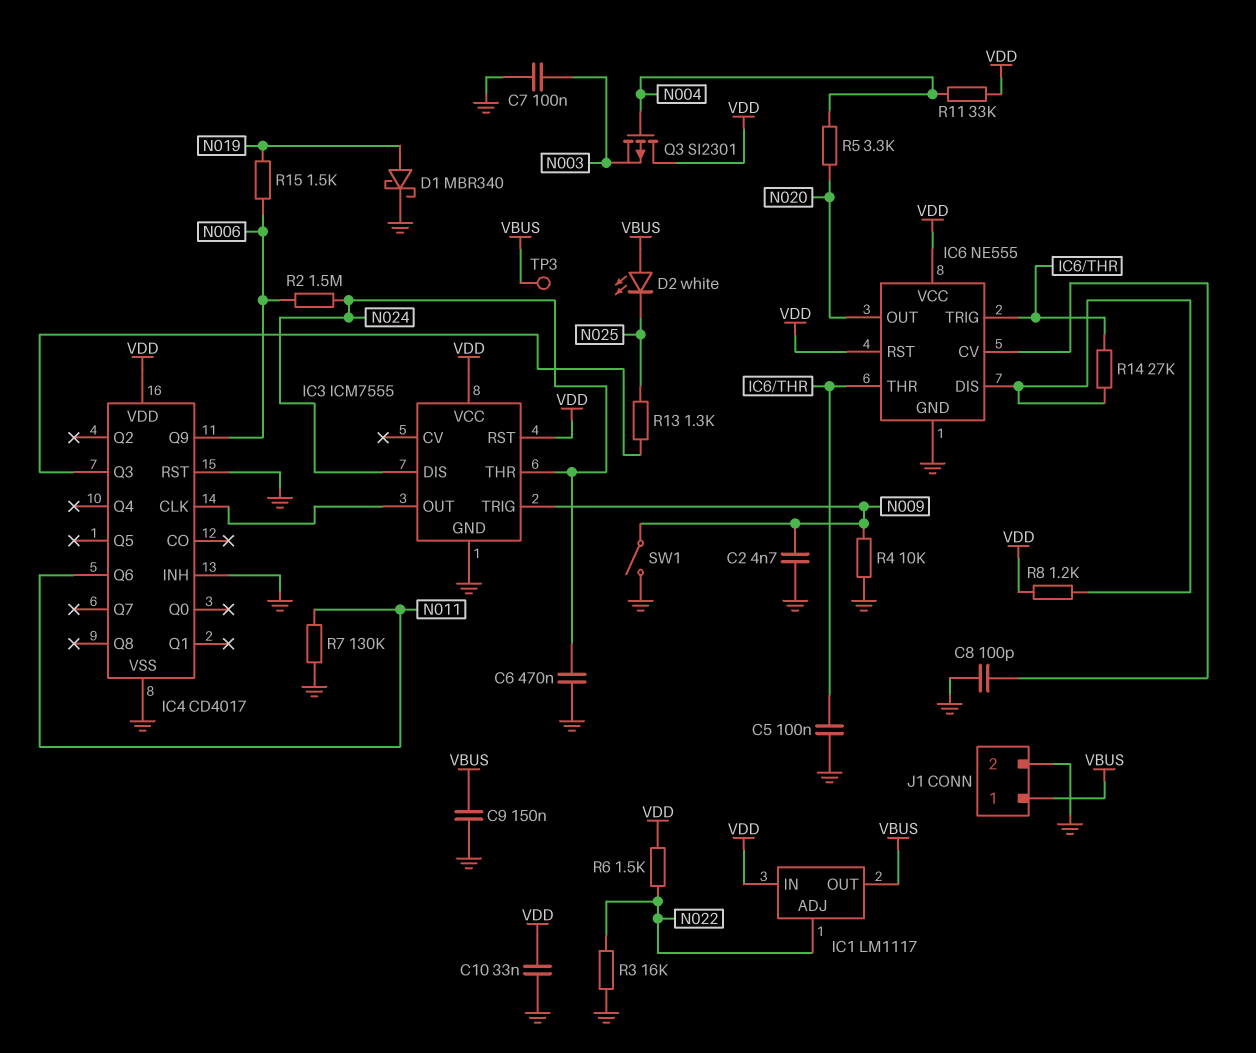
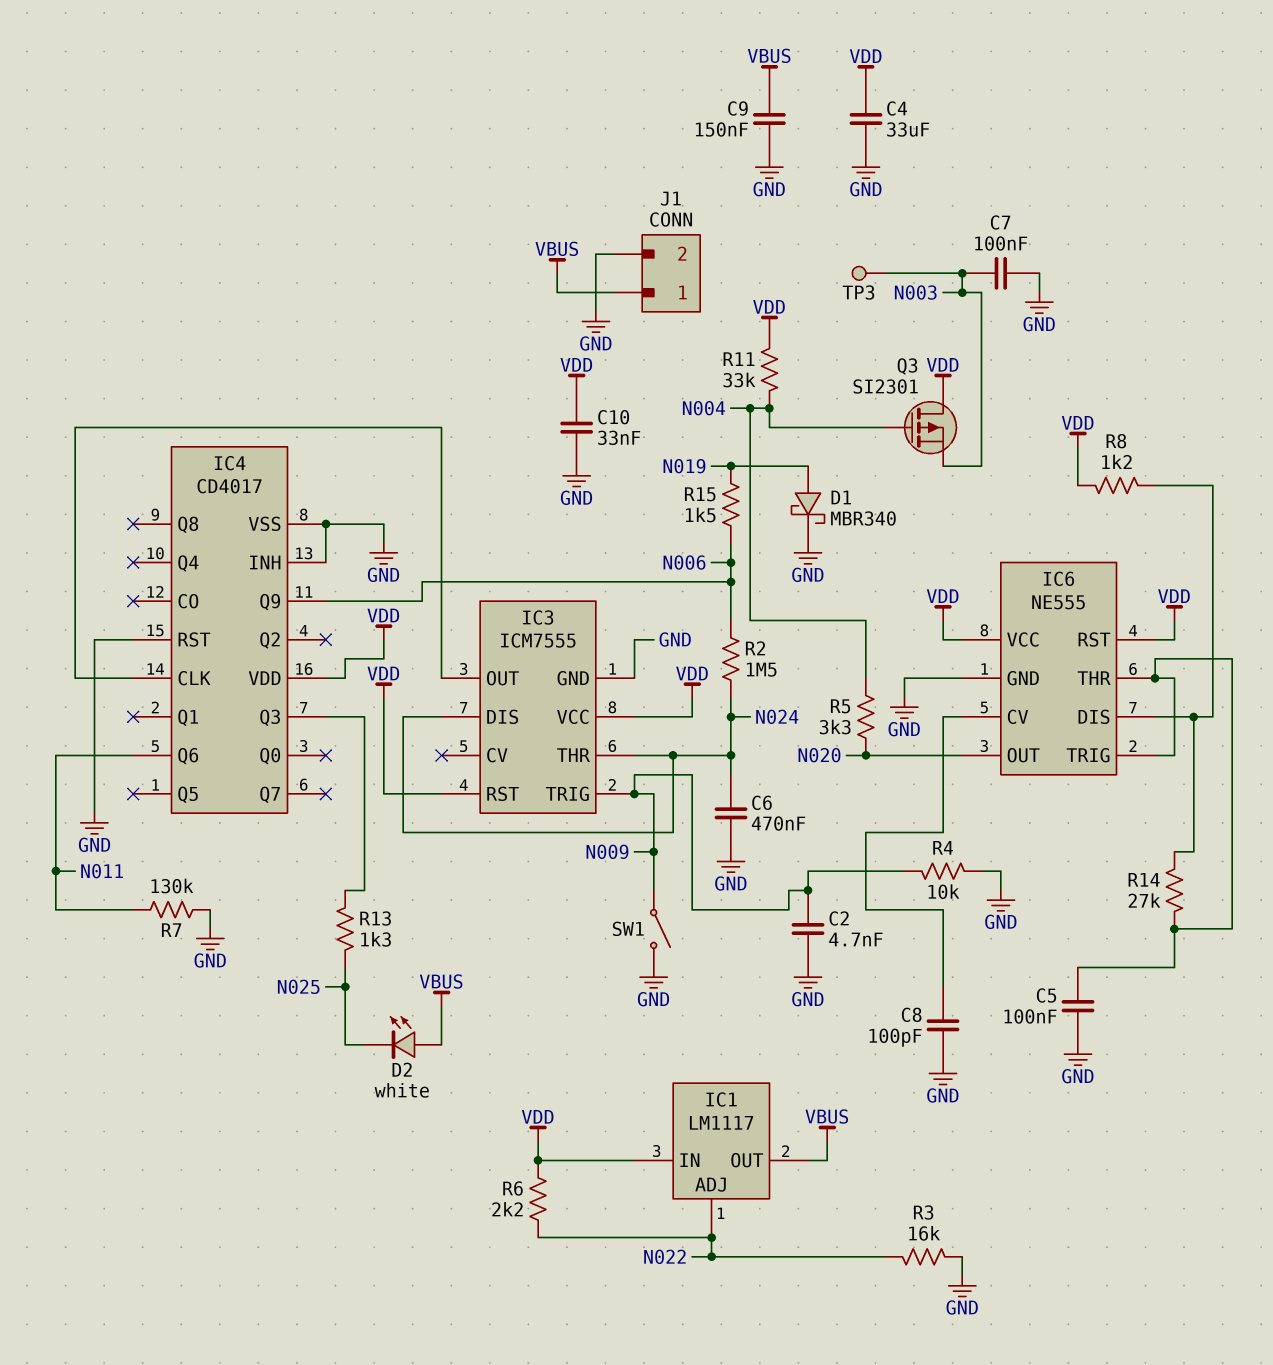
C4: none -> 33uF (GND, VDD)
R6: 1.5k (N022, VDD) -> 2.2k (N022, VDD)
TP3: test point (VBUS) -> test point (N003)

